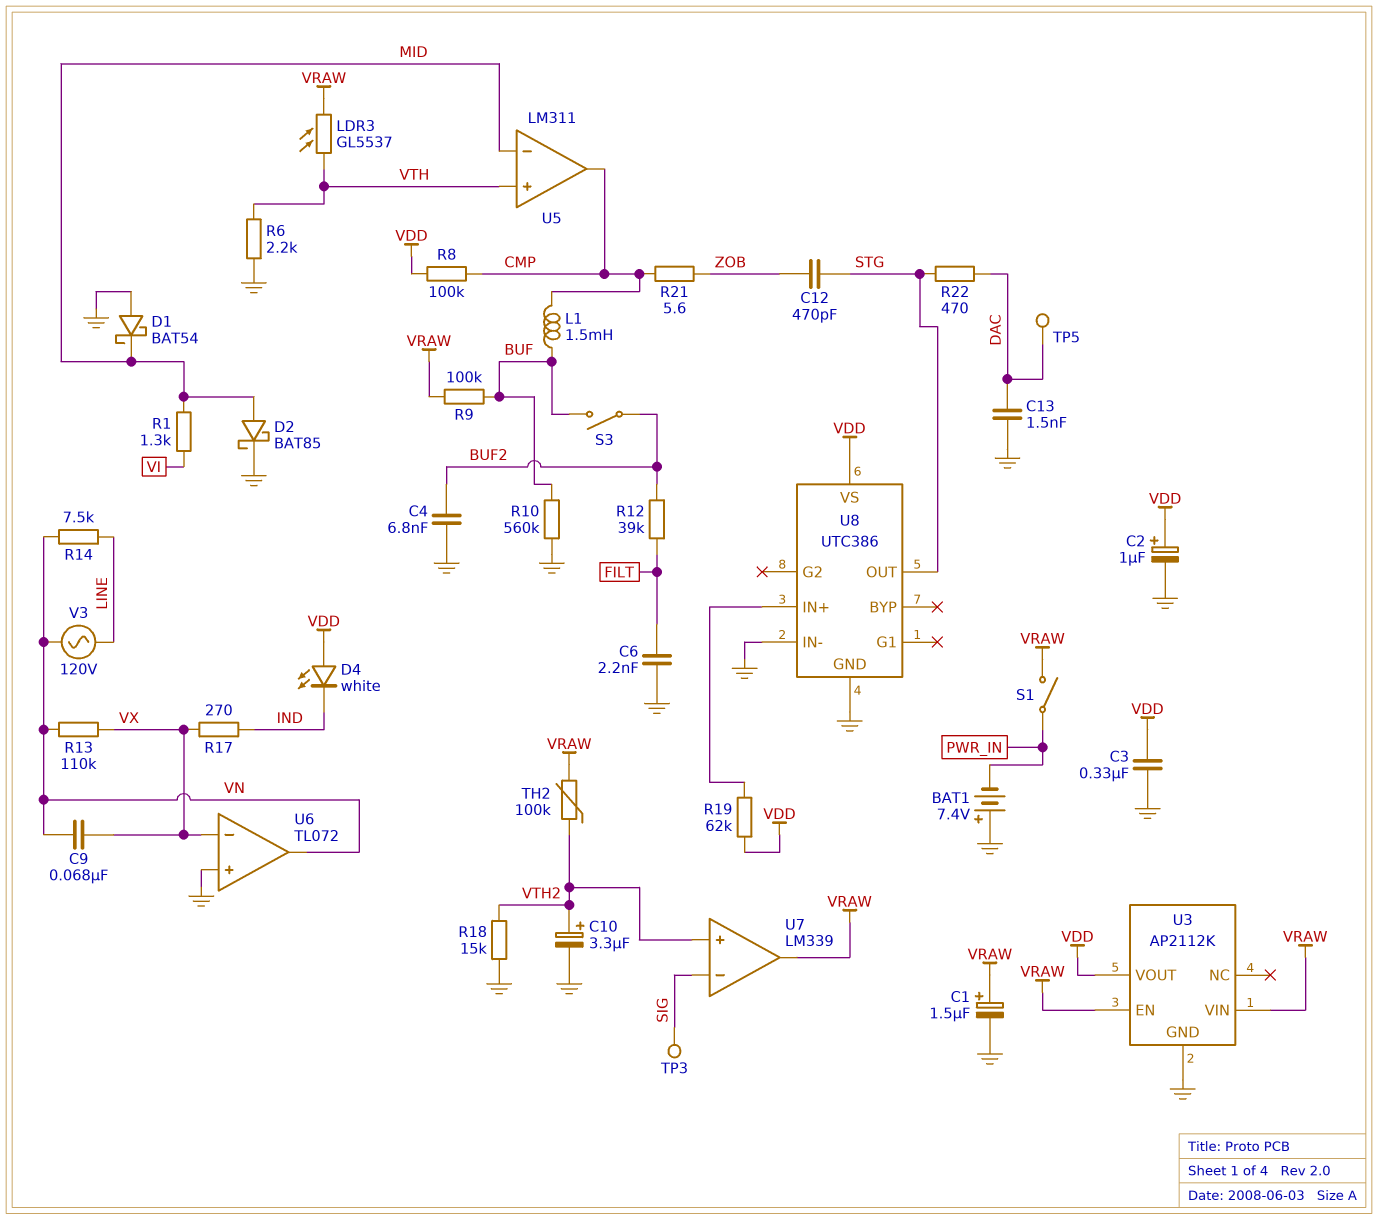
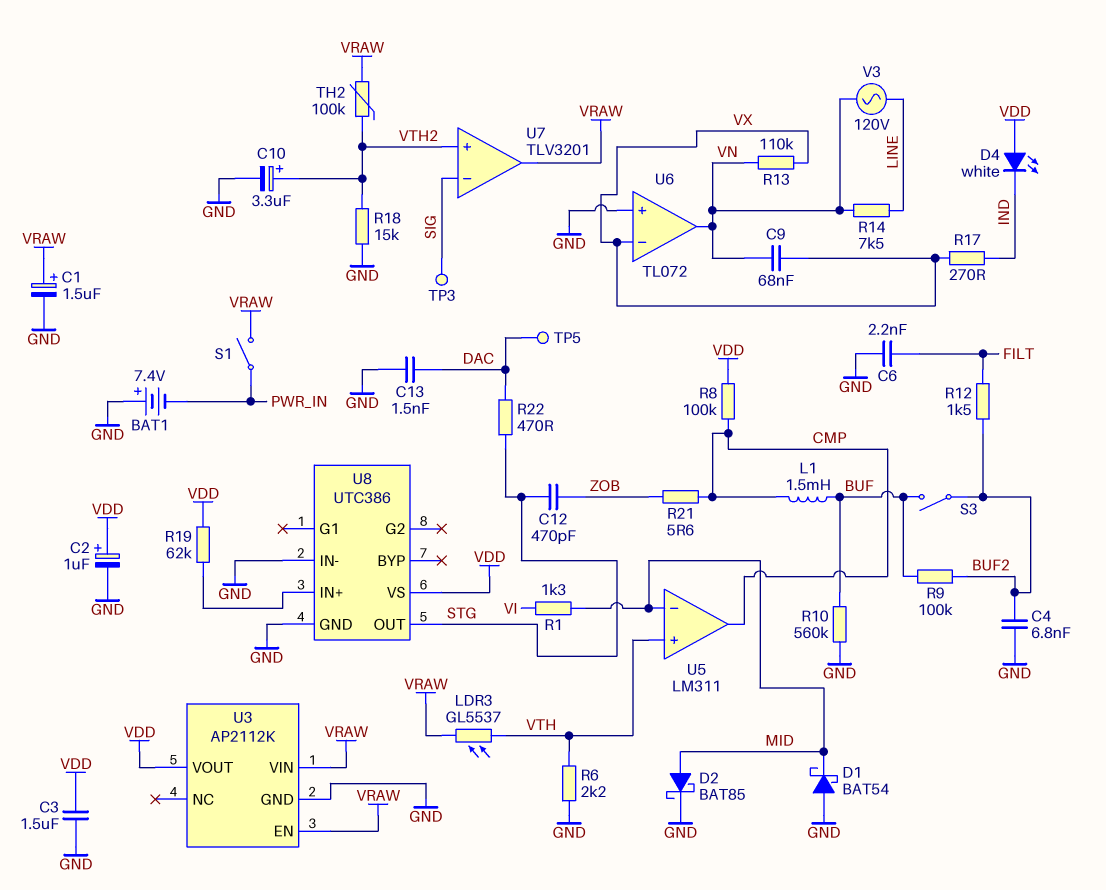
C3: 330nF (GND, VDD) -> 1.5uF (GND, VDD)
R9: 100k (BUF, VRAW) -> 100k (BUF, BUF2)
R12: 39k (BUF2, FILT) -> 1.5k (BUF2, FILT)
U7: LM339 -> TLV3201

